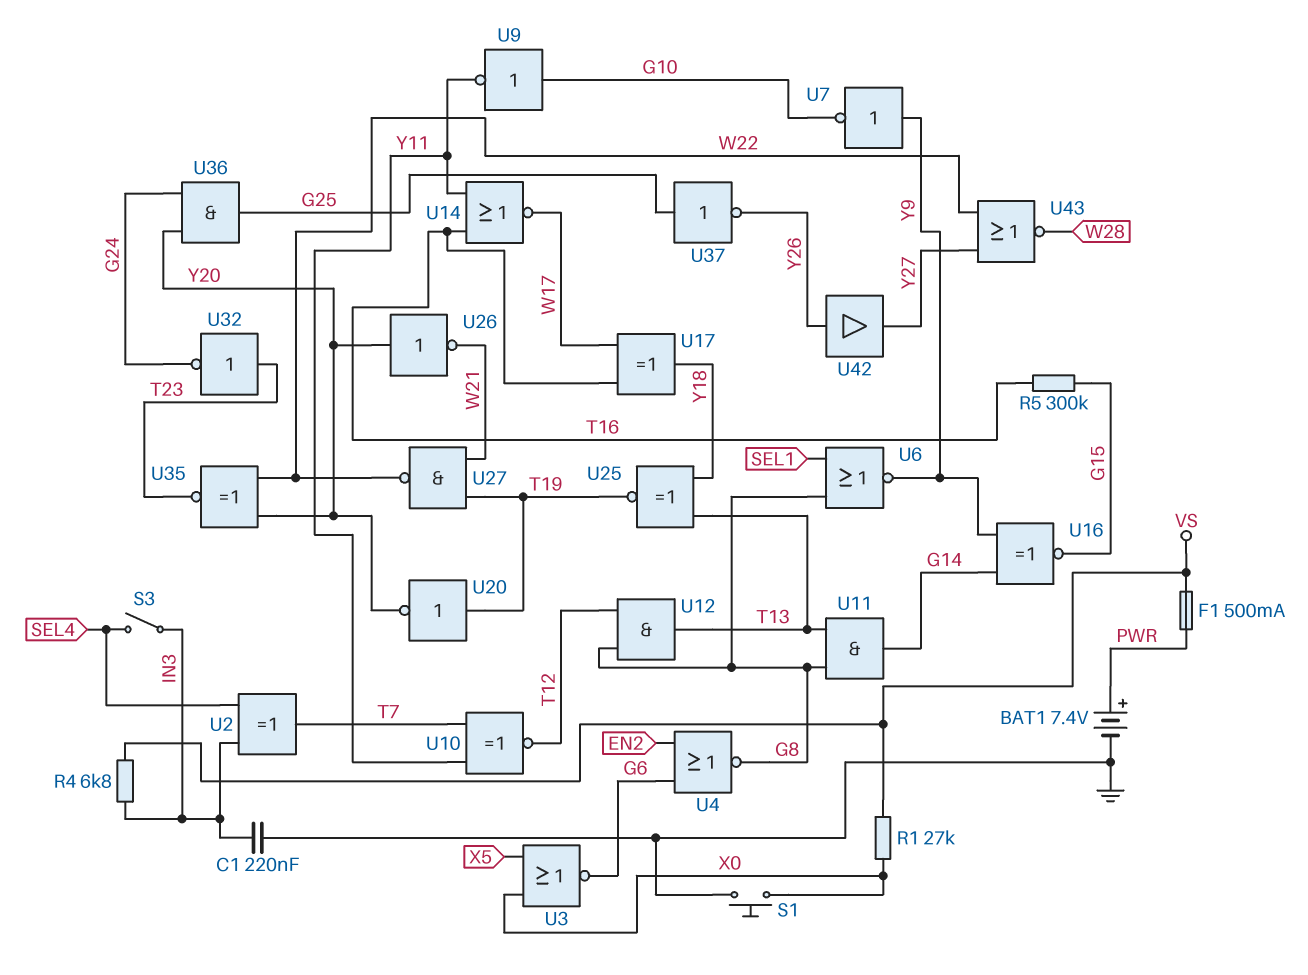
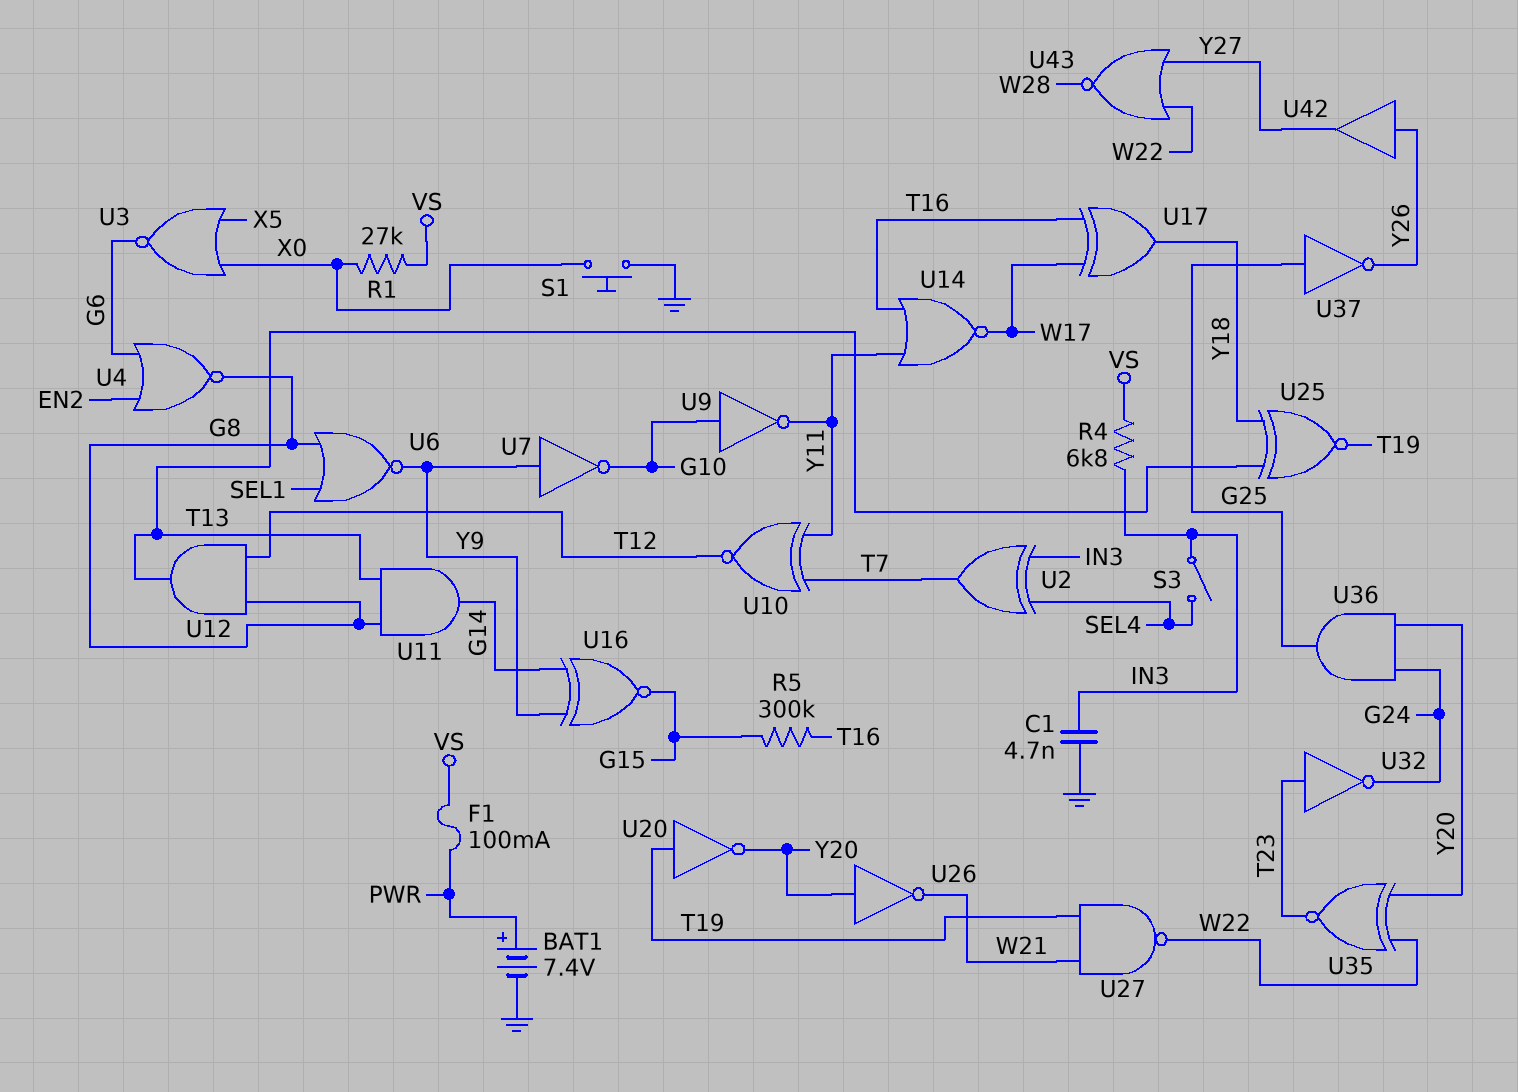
C1: 220nF (GND, IN3) -> 4.7nF (GND, IN3)
F1: 500mA (PWR, VS) -> 100mA (PWR, VS)

